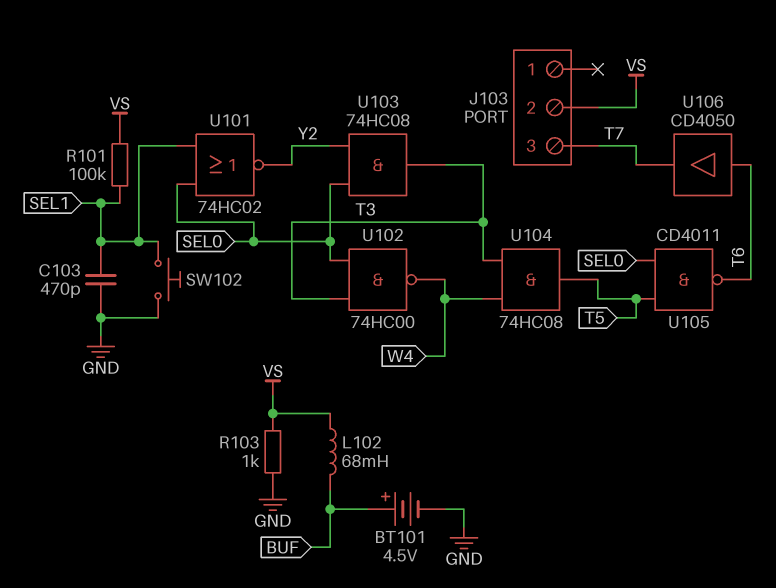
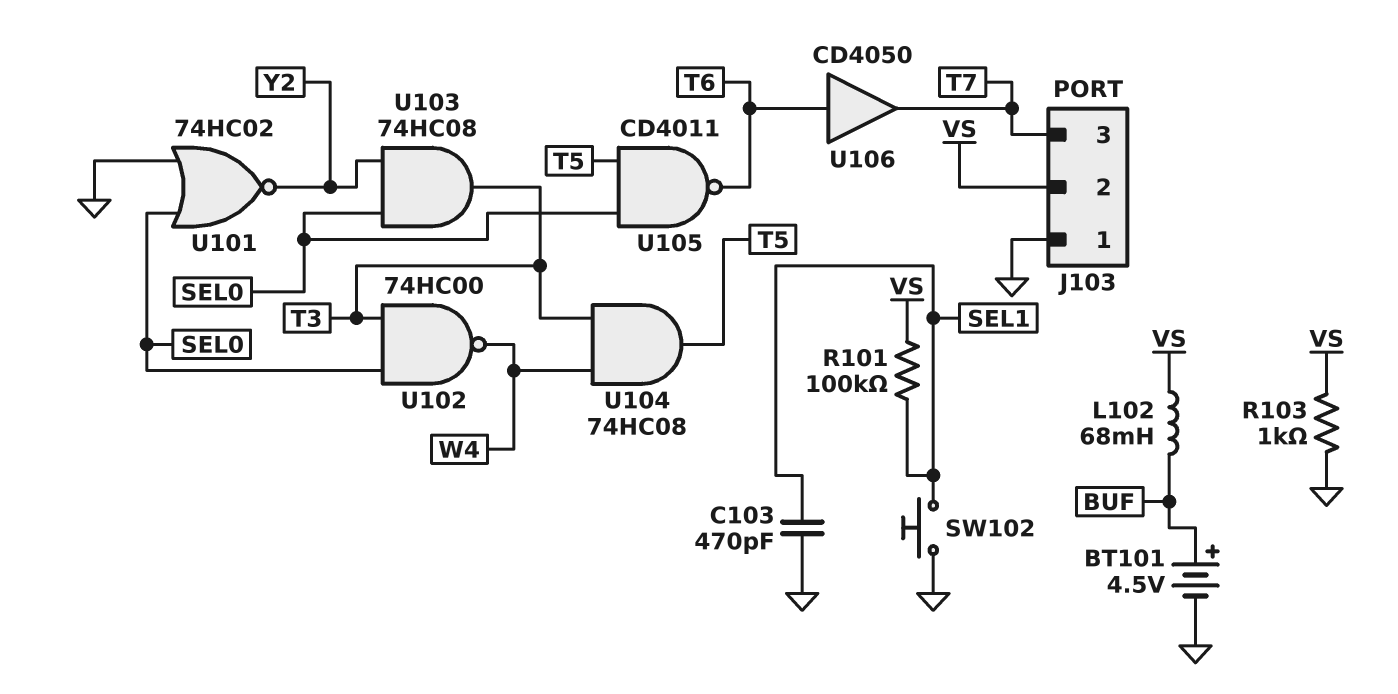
J103 pin 1: none -> GND
U101: NOR 74HC02 (in SEL0, in SEL1, out Y2) -> NOR 74HC02 (in GND, in SEL0, out Y2)

